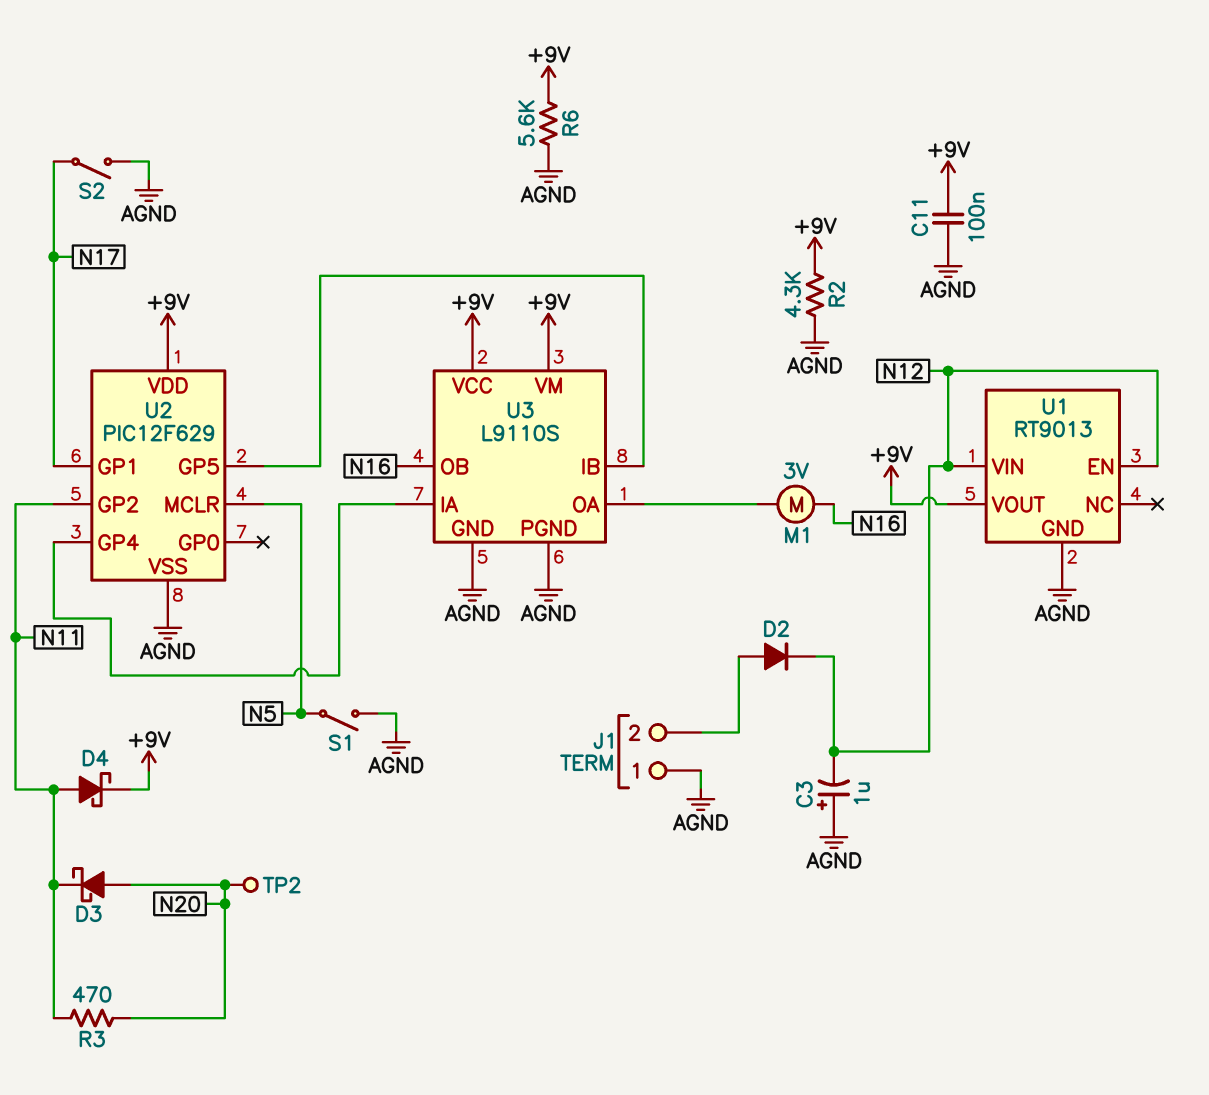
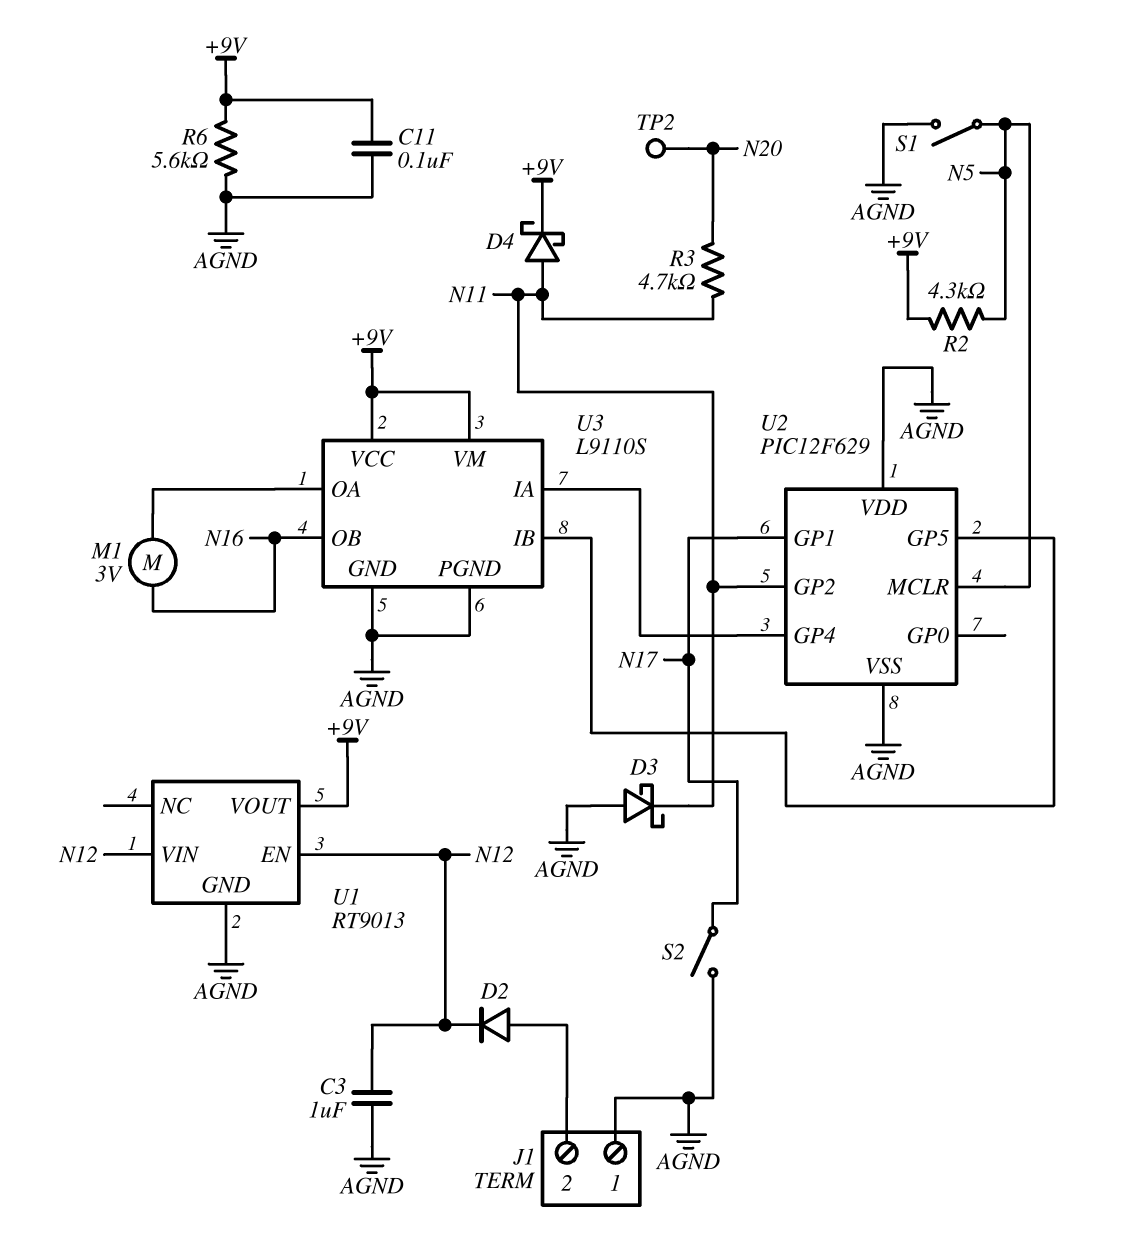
C3: 1uF (plus AGND, minus N12) -> 1uF (AGND, N12)
D3: schottky (A N20, K N11) -> schottky (A AGND, K N11)
R2: 4.3k (+9V, AGND) -> 4.3k (+9V, N5)
R3: 470 (N11, N20) -> 4.7k (N11, N20)
U2 pin VDD: +9V -> AGND

